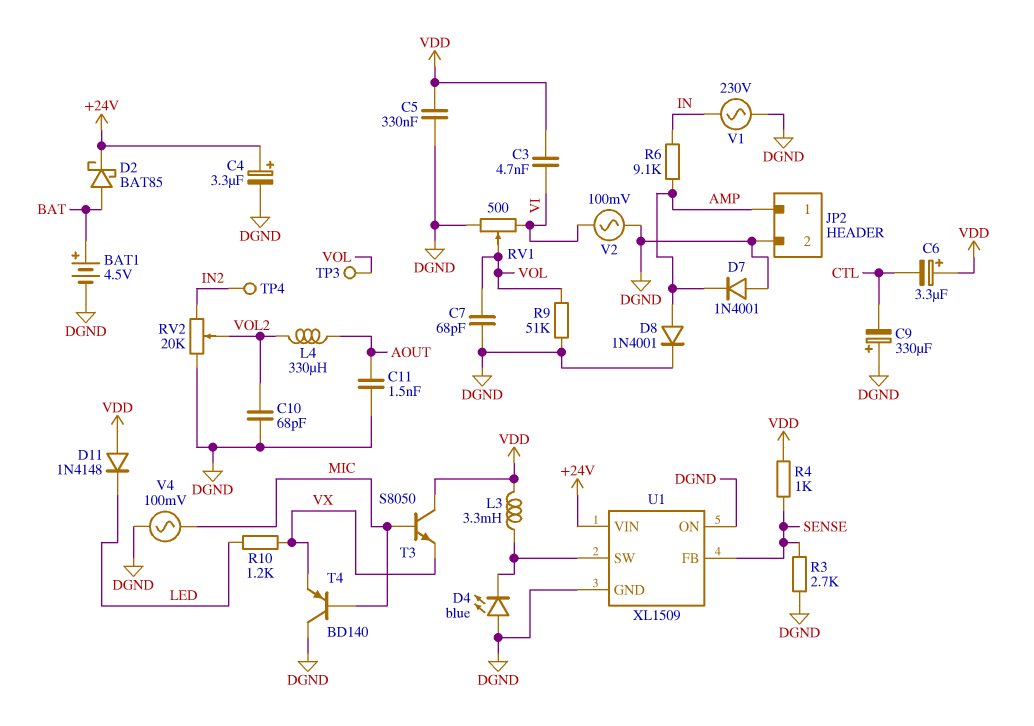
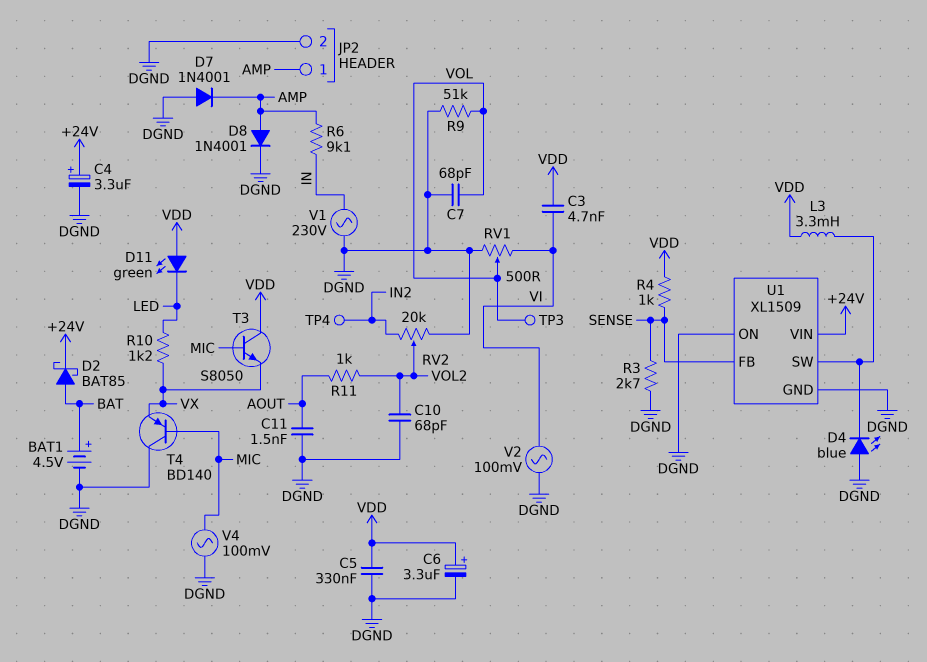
C6: 3.3uF (plus VDD, minus CTL) -> 3.3uF (plus VDD, minus DGND)
C9: 330uF (plus DGND, minus CTL) -> none
D11: diode 1N4148 (A VDD, K LED) -> LED green (A VDD, K LED)
L4: 330uH (AOUT, VOL2) -> none
R11: none -> 1k (AOUT, VOL2)

